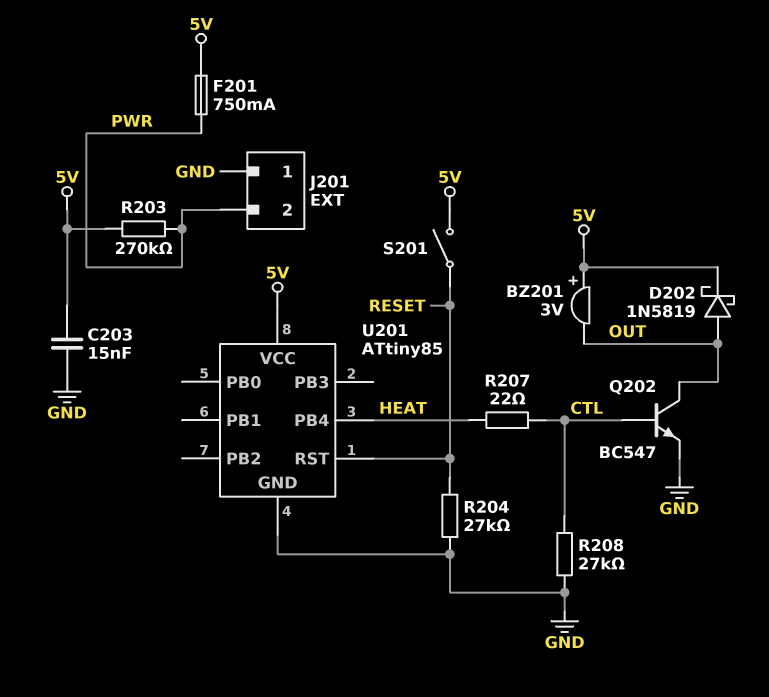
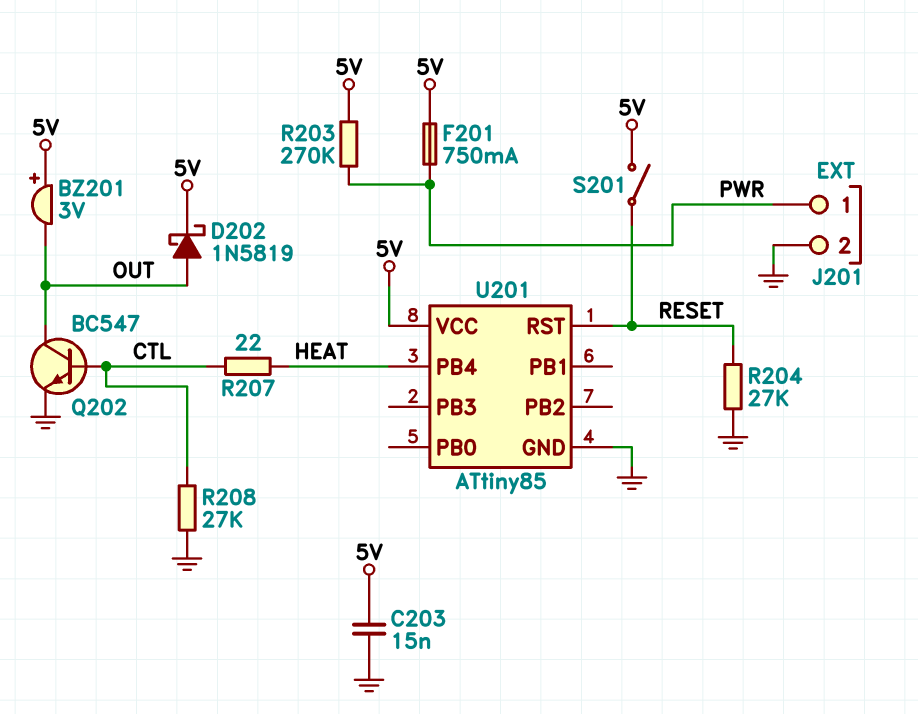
J201 pin 1: GND -> PWR
J201 pin 2: PWR -> GND

